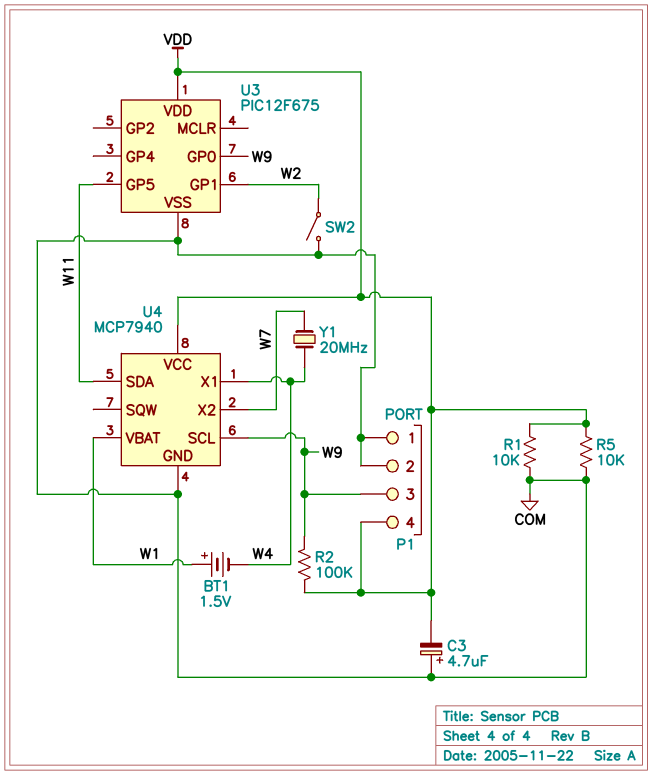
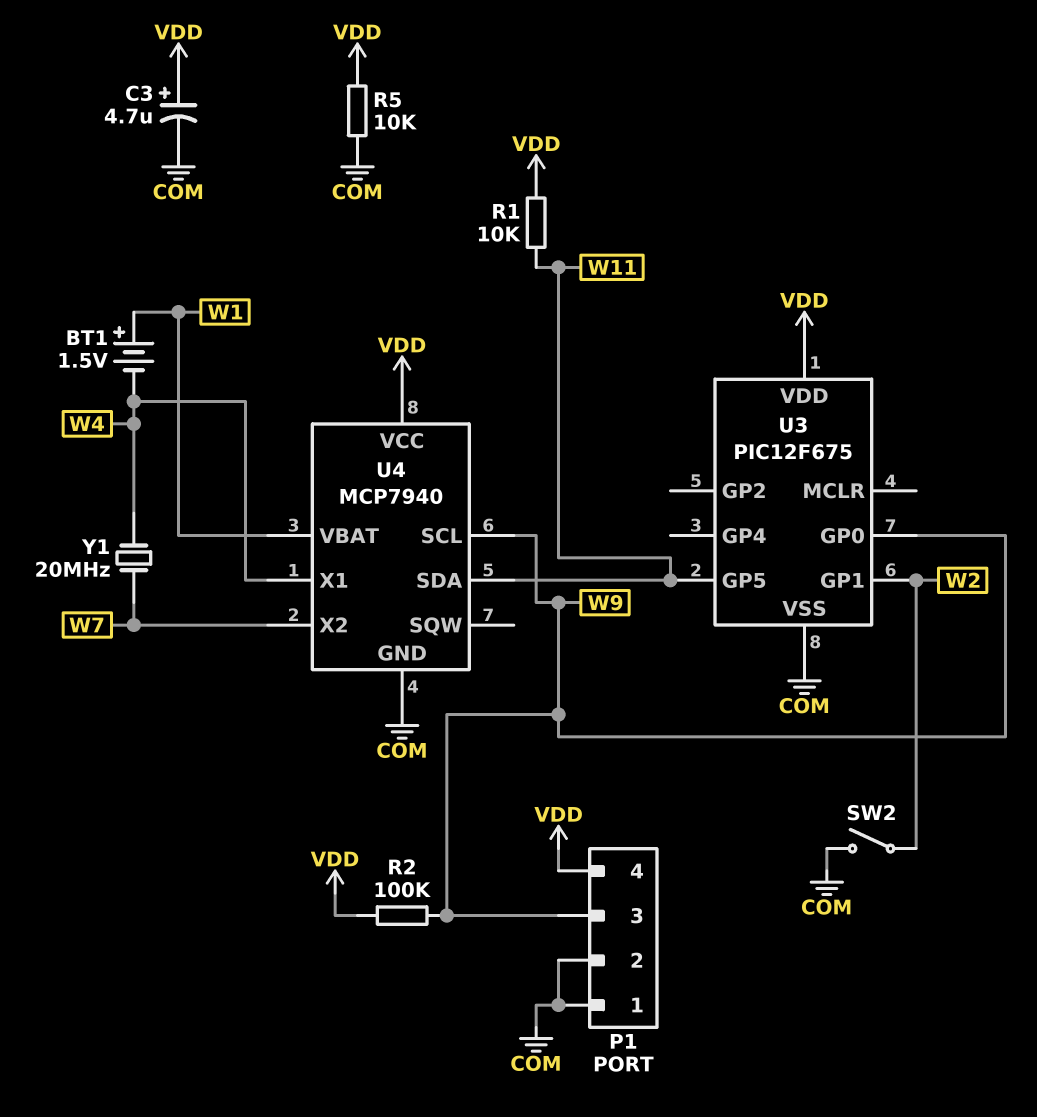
C3: 4.7uF (plus COM, minus VDD) -> 4.7uF (plus VDD, minus COM)
R1: 10k (COM, VDD) -> 10k (VDD, W11)

